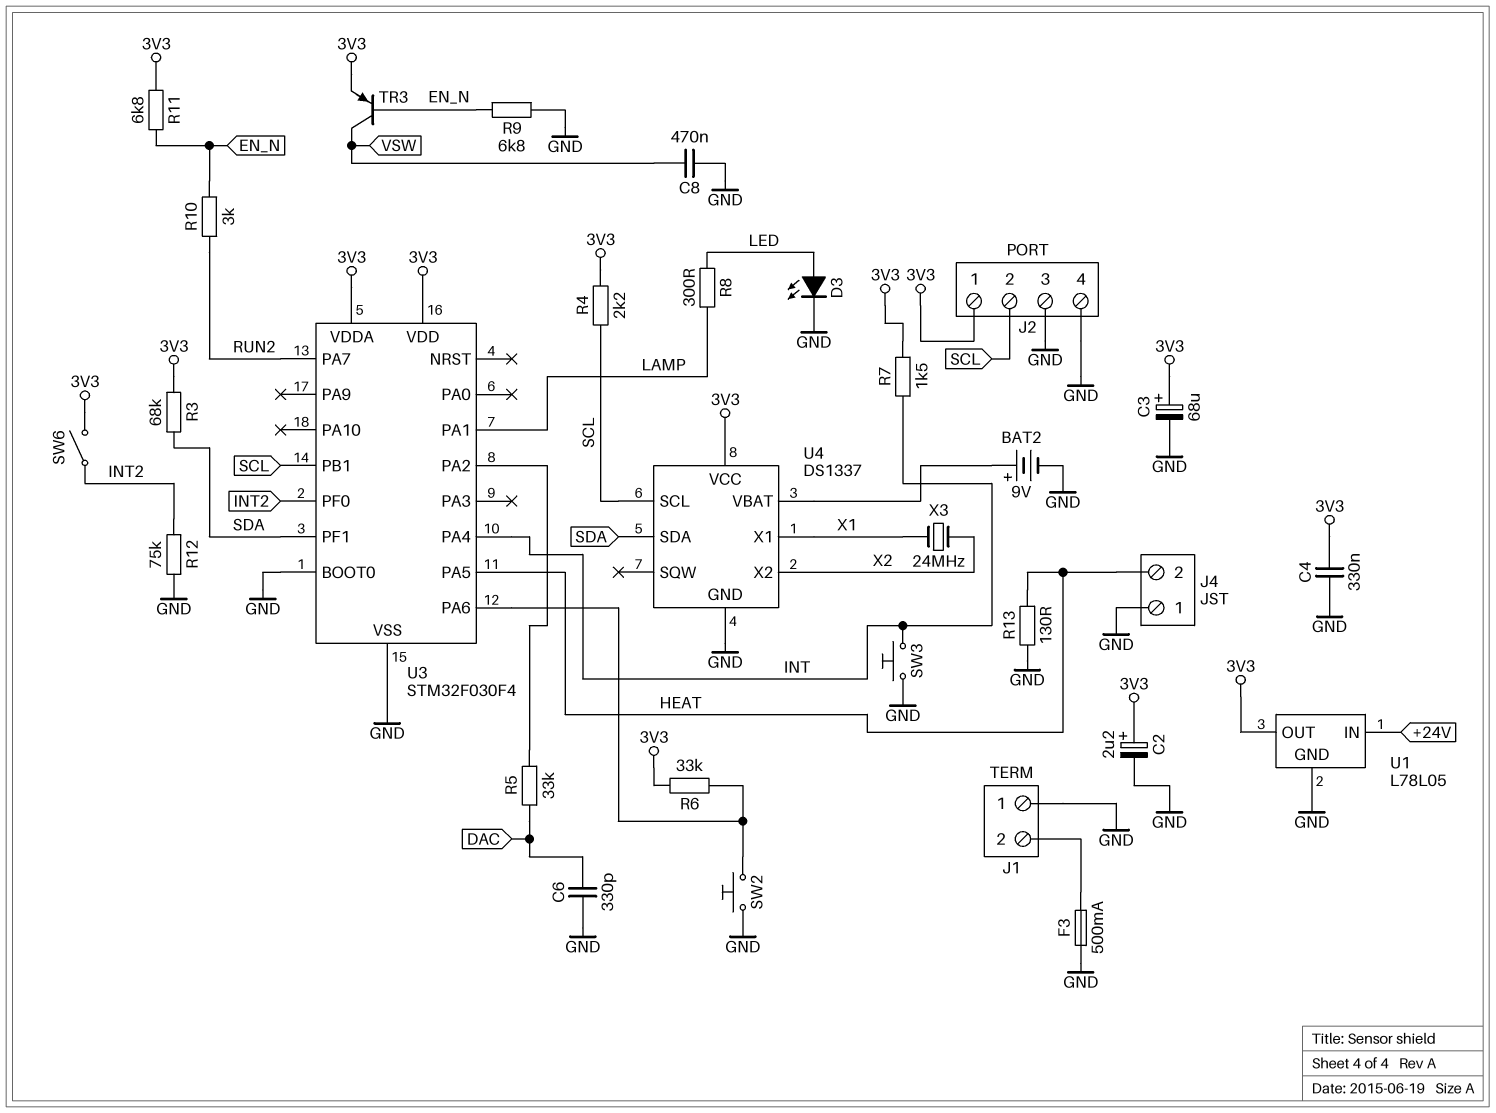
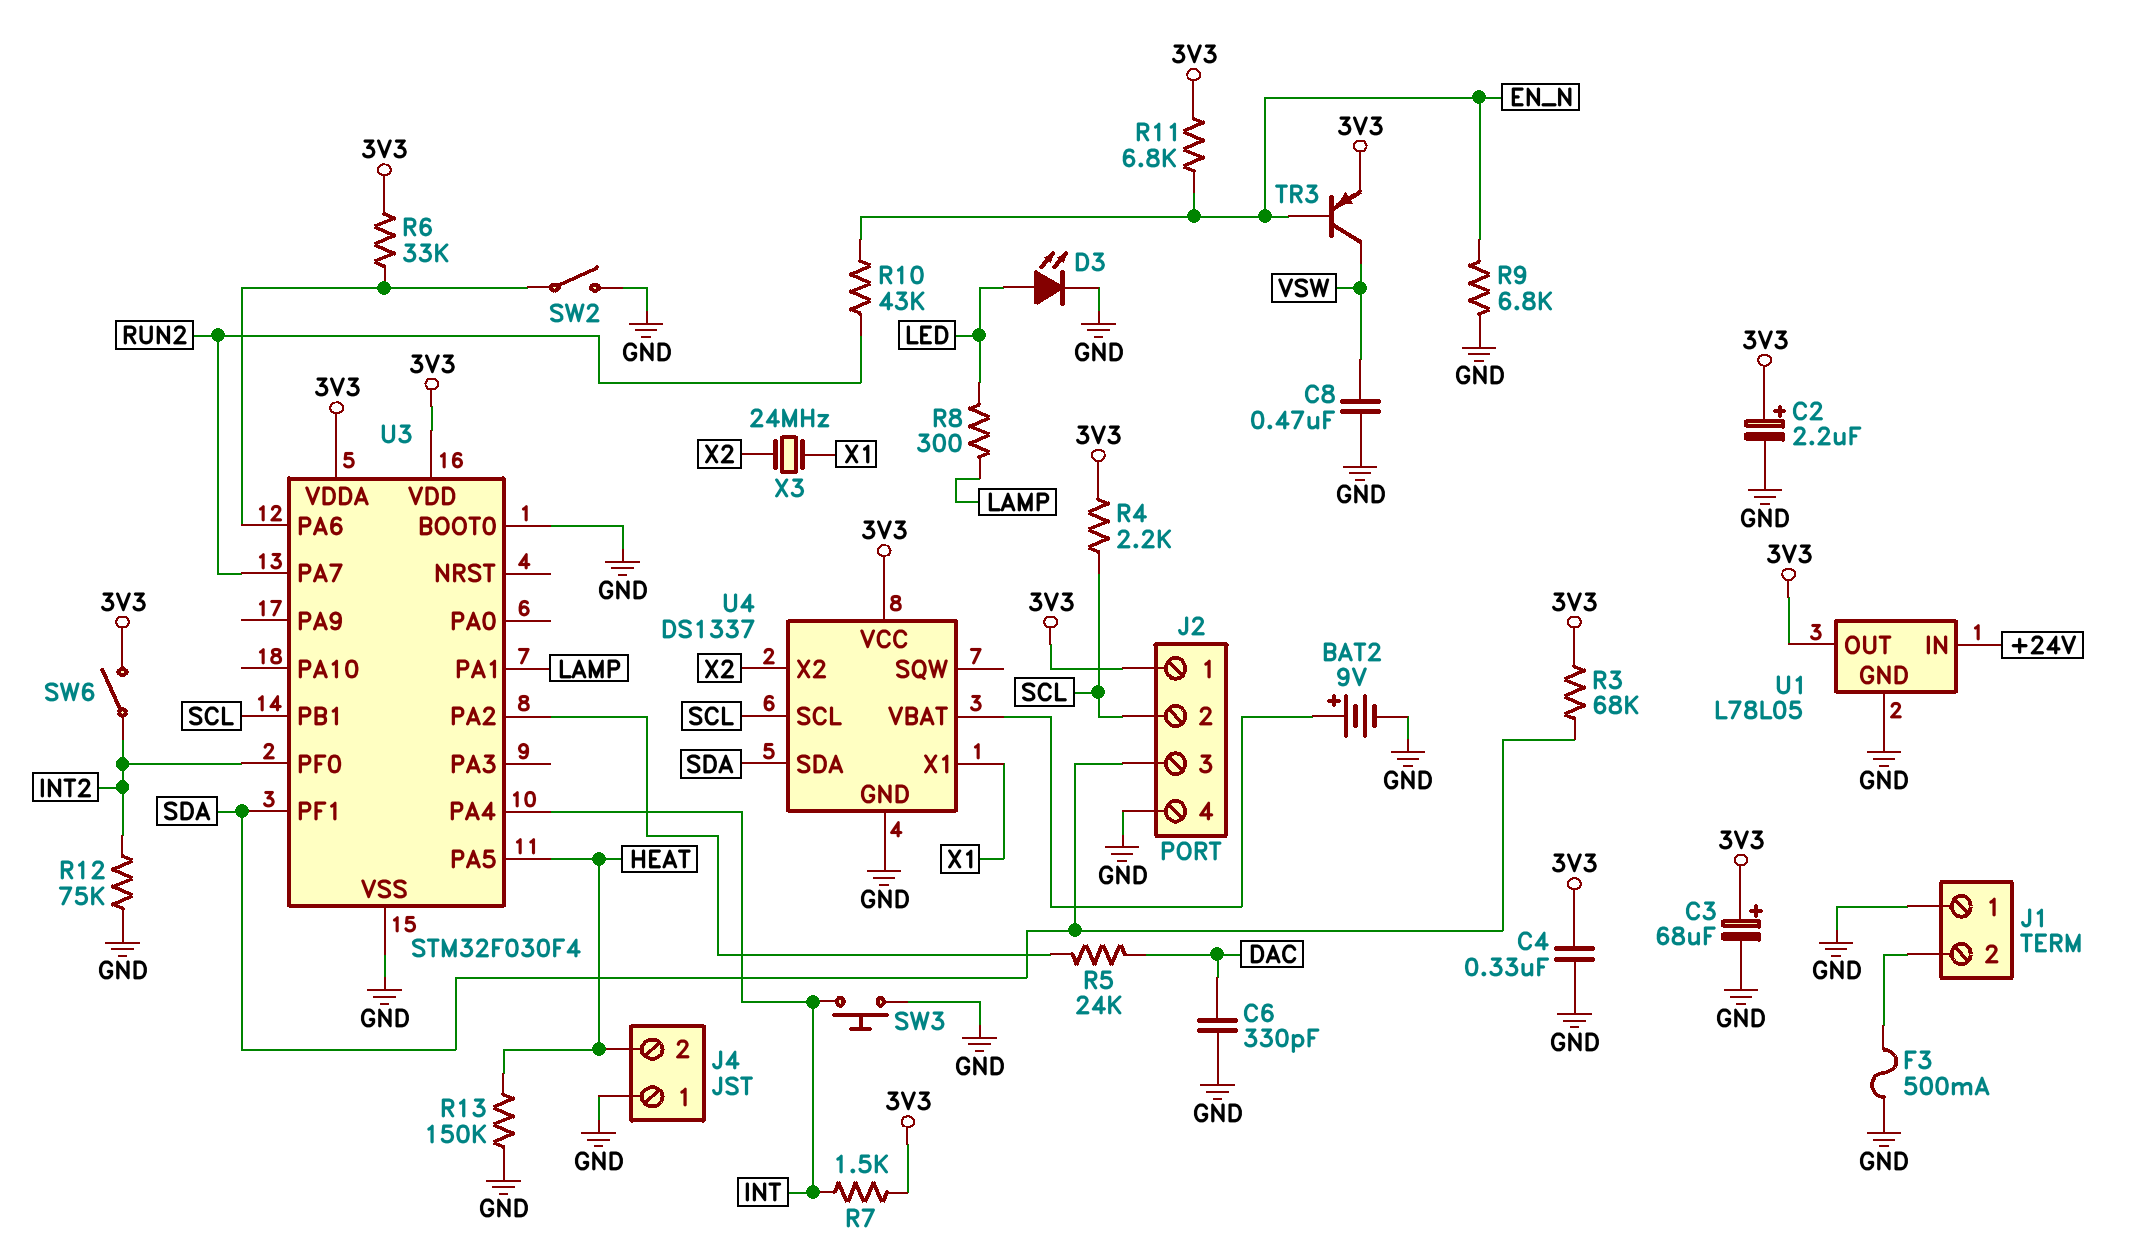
J2 pin 3: GND -> SDA
R5: 33k (DAC, U3/PA2) -> 24k (DAC, U3/PA2)
R10: 3k (EN_N, RUN2) -> 43k (EN_N, RUN2)
R13: 130 (GND, HEAT) -> 150k (GND, HEAT)
SW2: button (GND, U3/PA6) -> switch (GND, U3/PA6)

